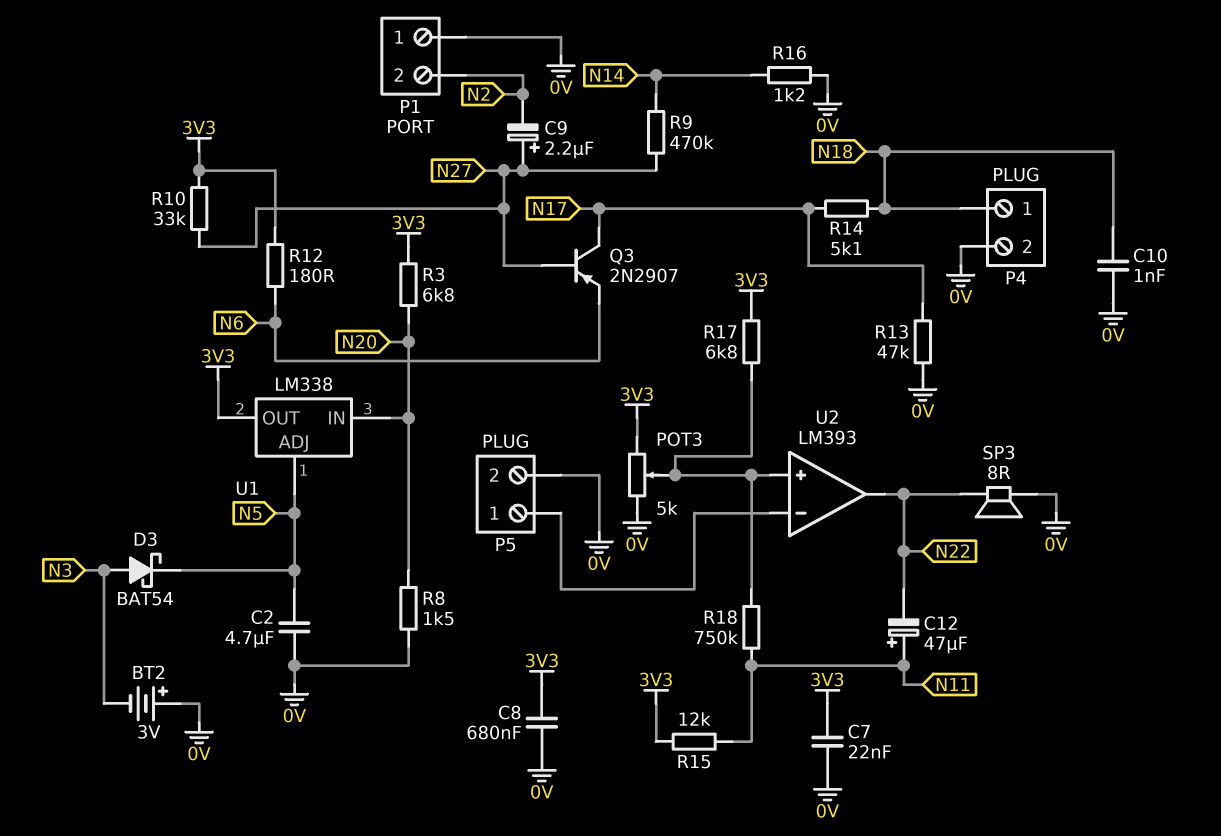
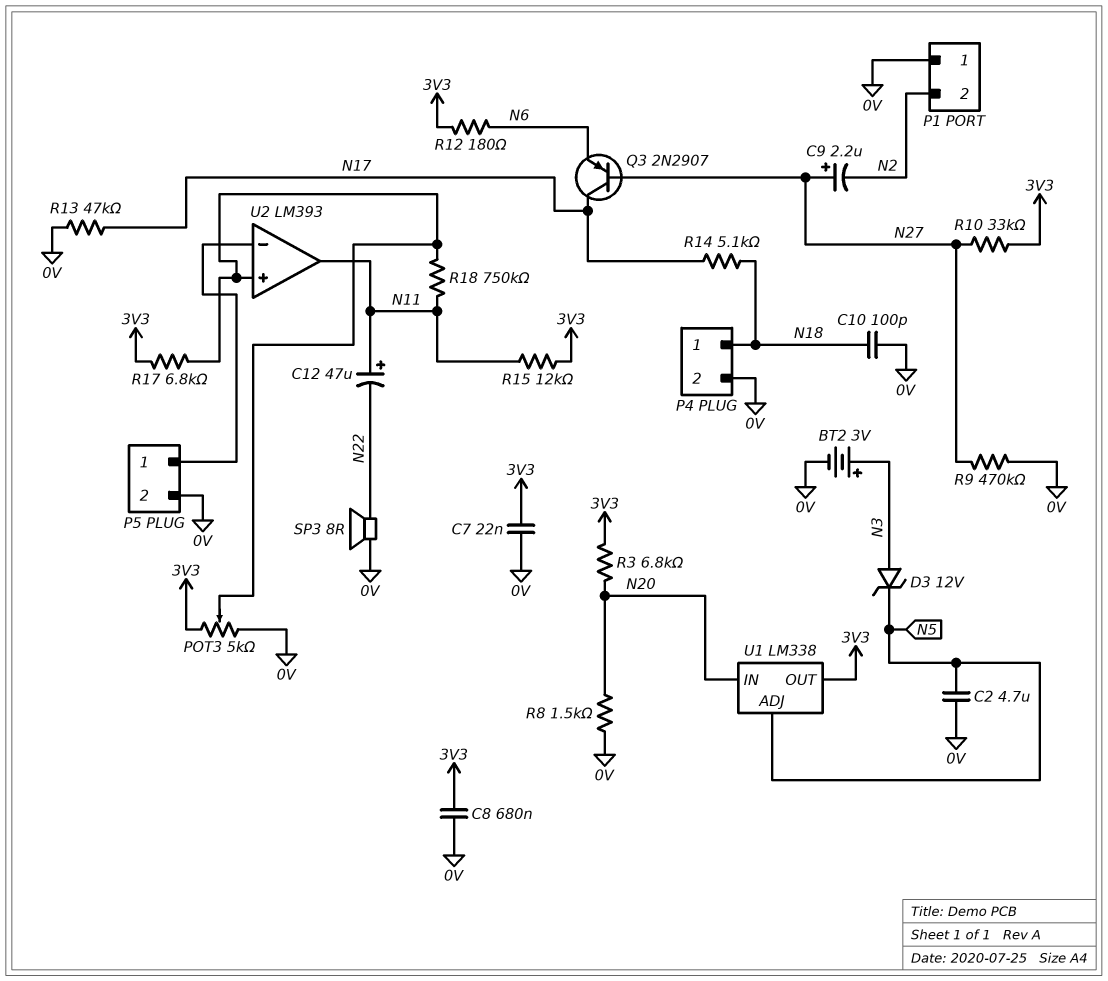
BT2: 3V (plus 0V, minus N3) -> 3V (plus N3, minus 0V)
C10: 1nF (0V, N18) -> 100pF (0V, N18)
D3: schottky BAT54 (A N3, K N5) -> zener 12V (A N3, K N5)
R9: 470k (N14, N27) -> 470k (0V, N27)
R16: 1.2k (0V, N14) -> none
U2 pin out: N22 -> N11

